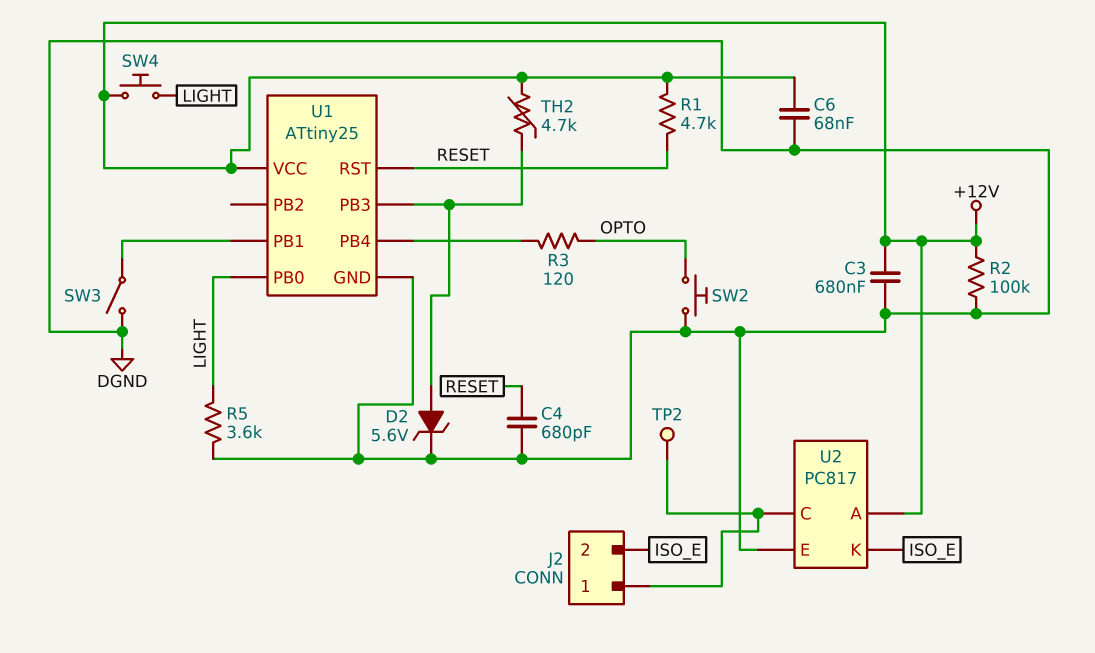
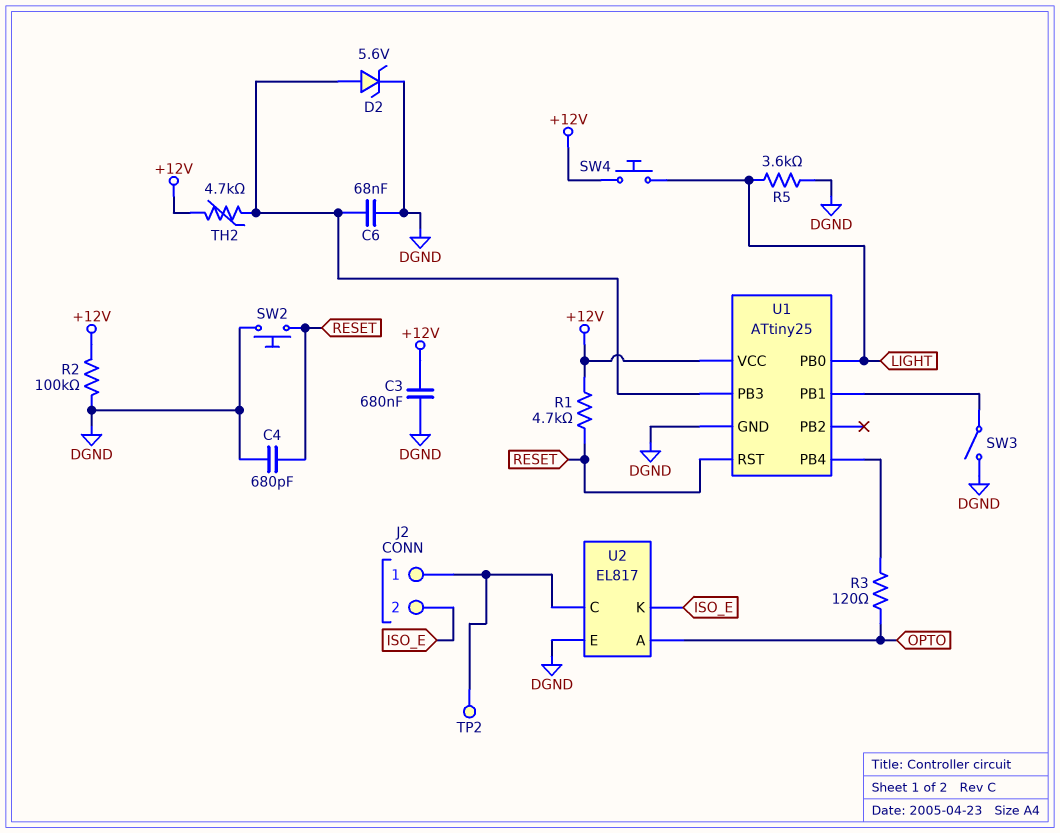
C6: 68nF (+12V, DGND) -> 68nF (DGND, U1/PB3)
SW2: button (DGND, OPTO) -> button (DGND, RESET)
U2: PC817 -> EL817
U2 pin A: +12V -> OPTO

